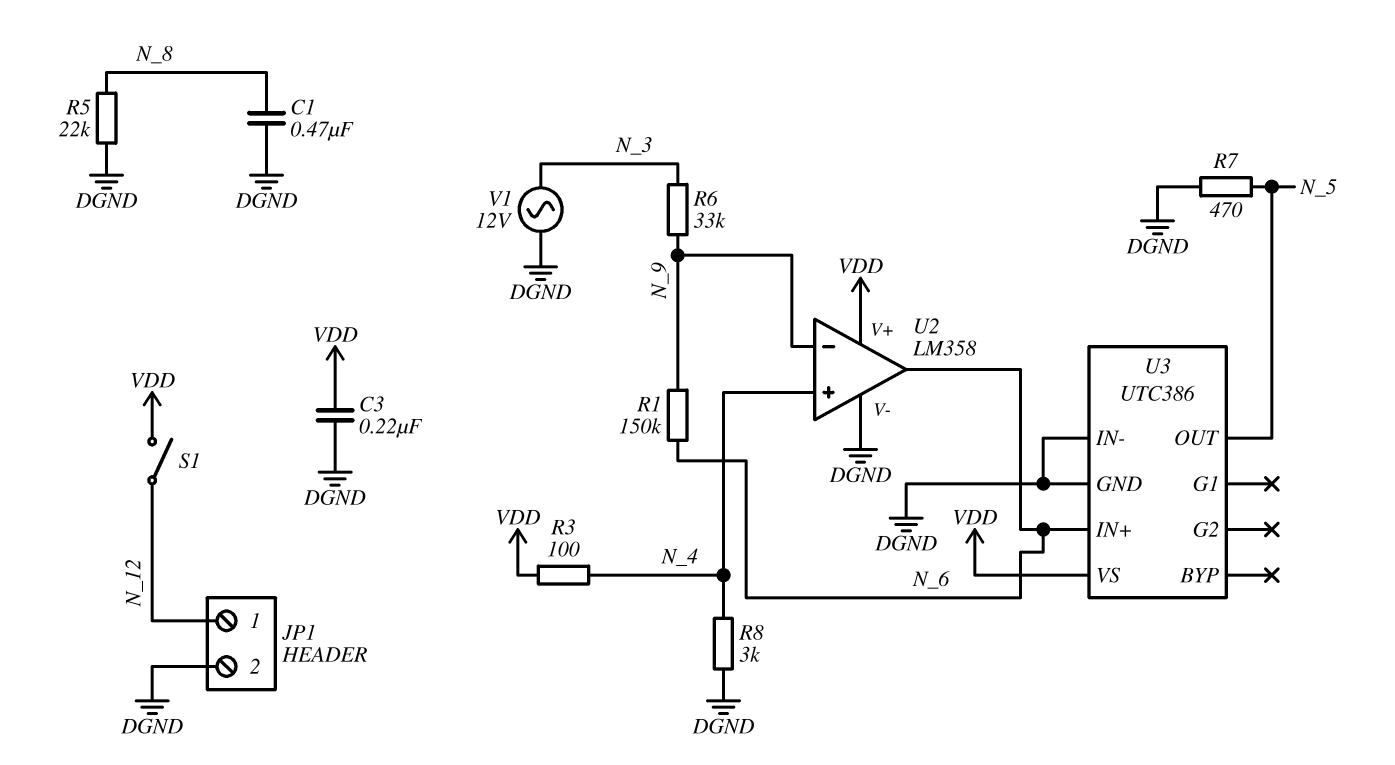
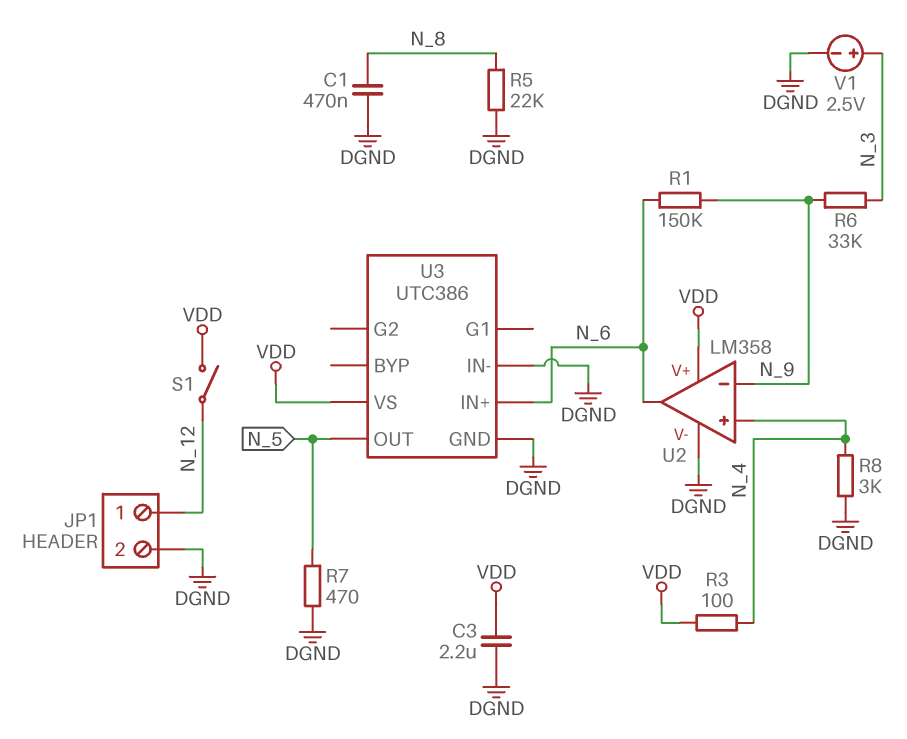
C3: 220nF (DGND, VDD) -> 2.2uF (DGND, VDD)
V1: AC 12V (DGND, N_3) -> 2.5V (plus N_3, minus DGND)

